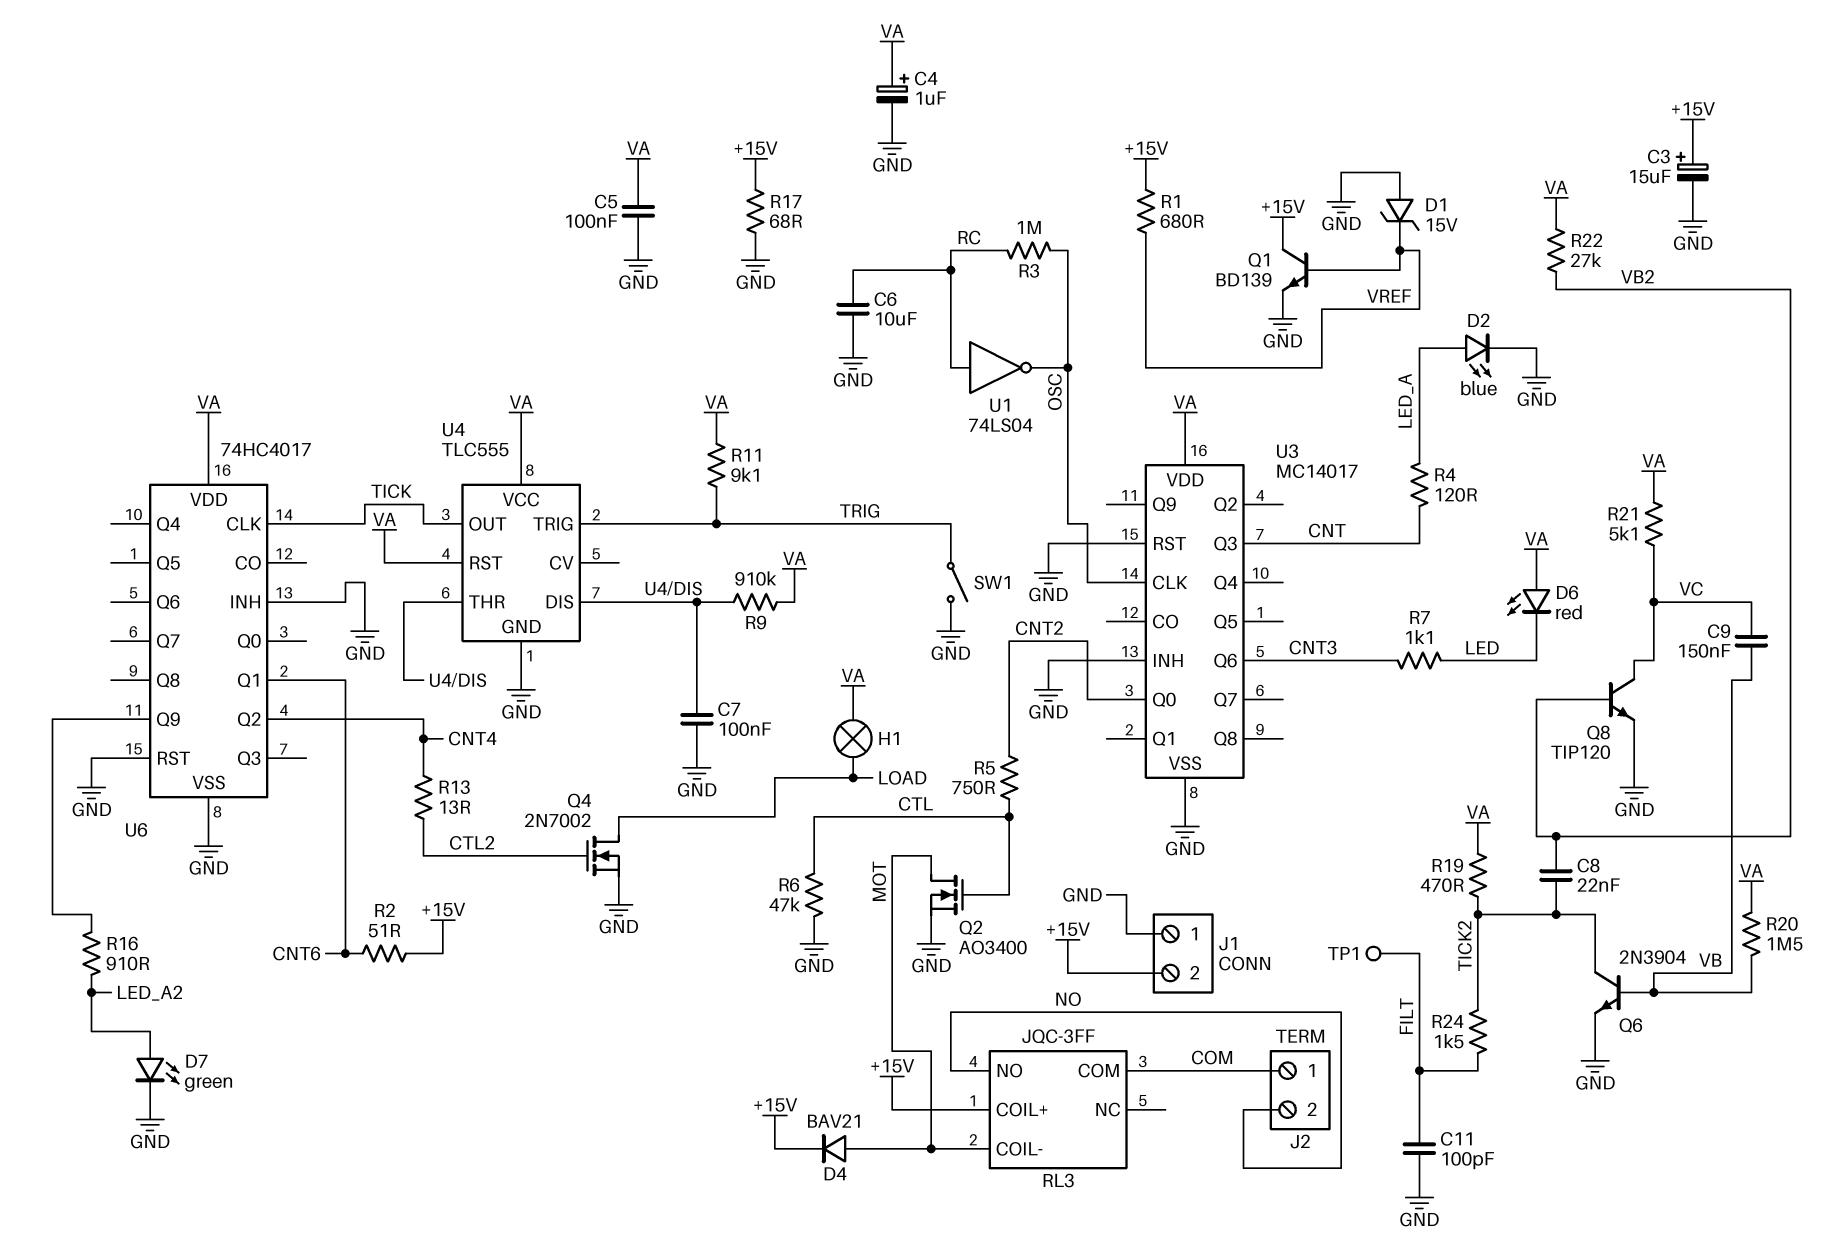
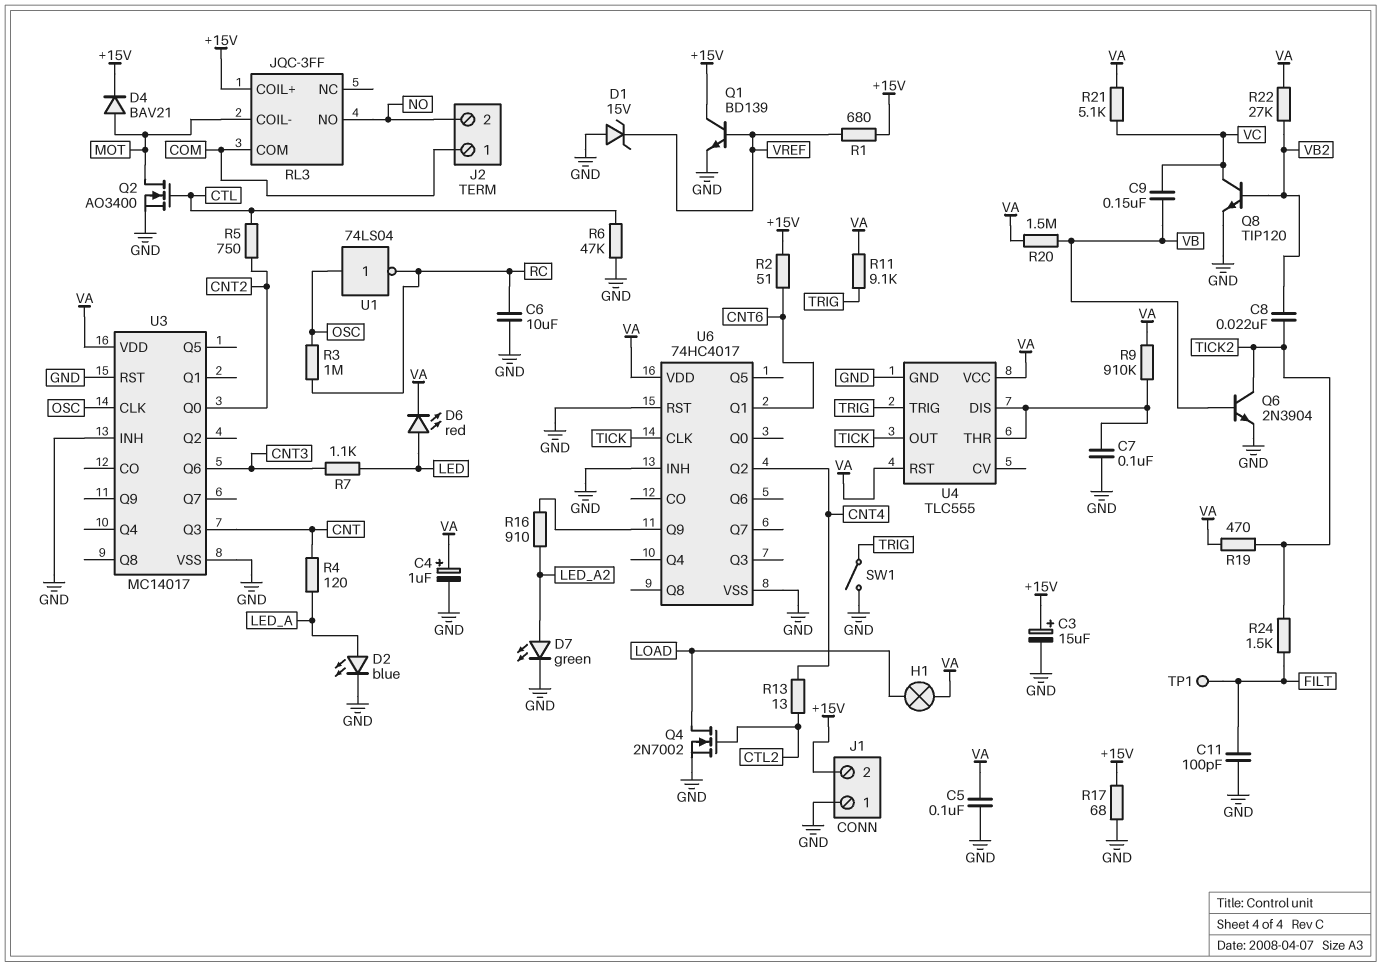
D6: LED red (A VA, K LED) -> LED red (A LED, K VA)
U1: NOT 74LS04 (in RC, out OSC) -> NOT 74LS04 (in OSC, out RC)

